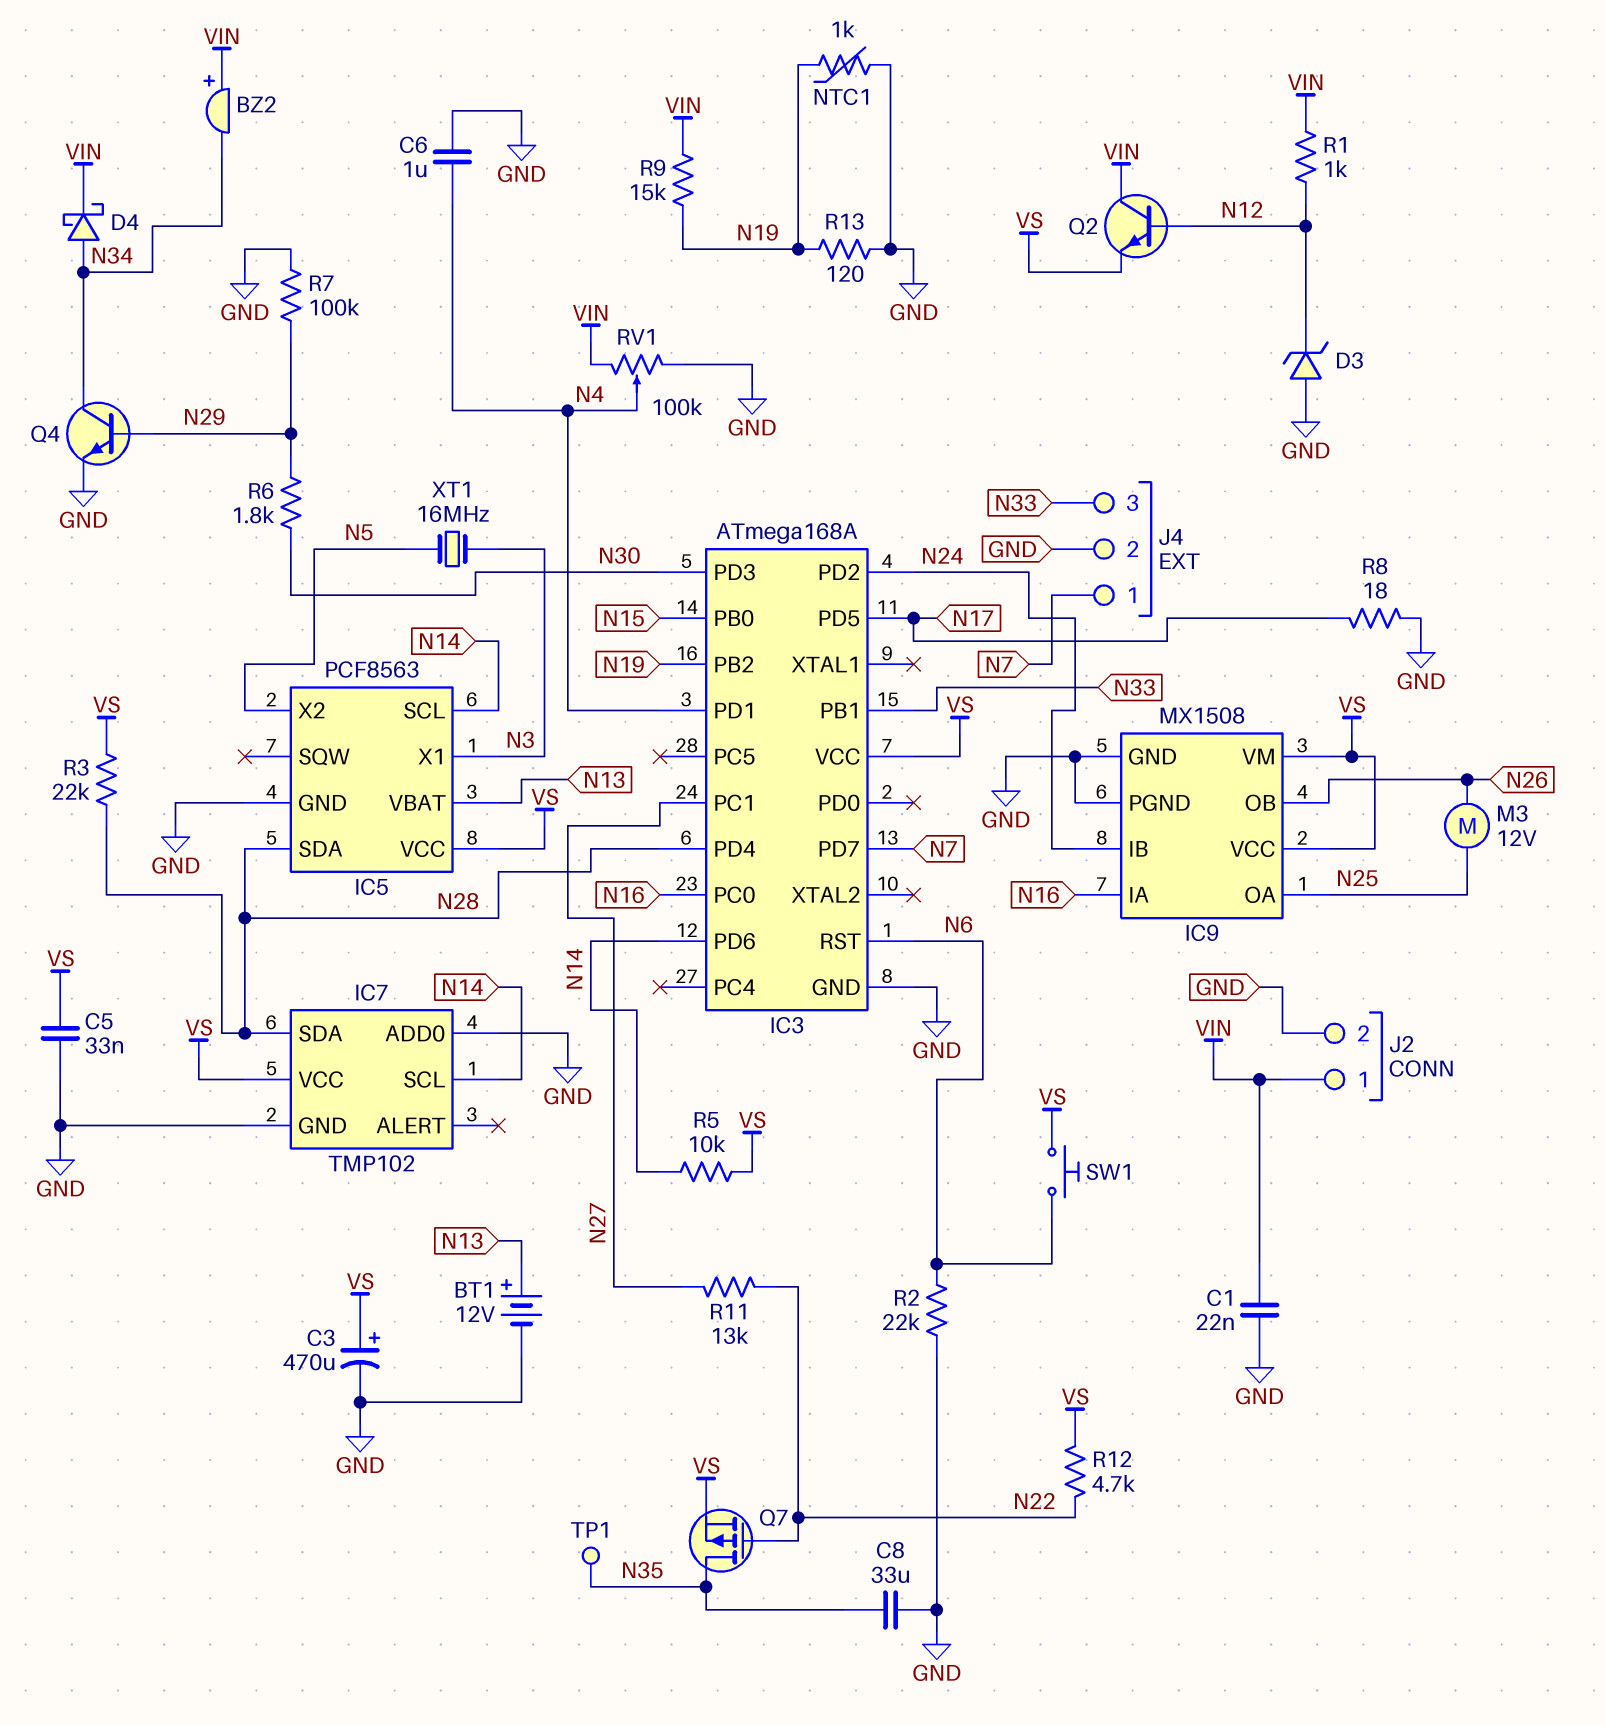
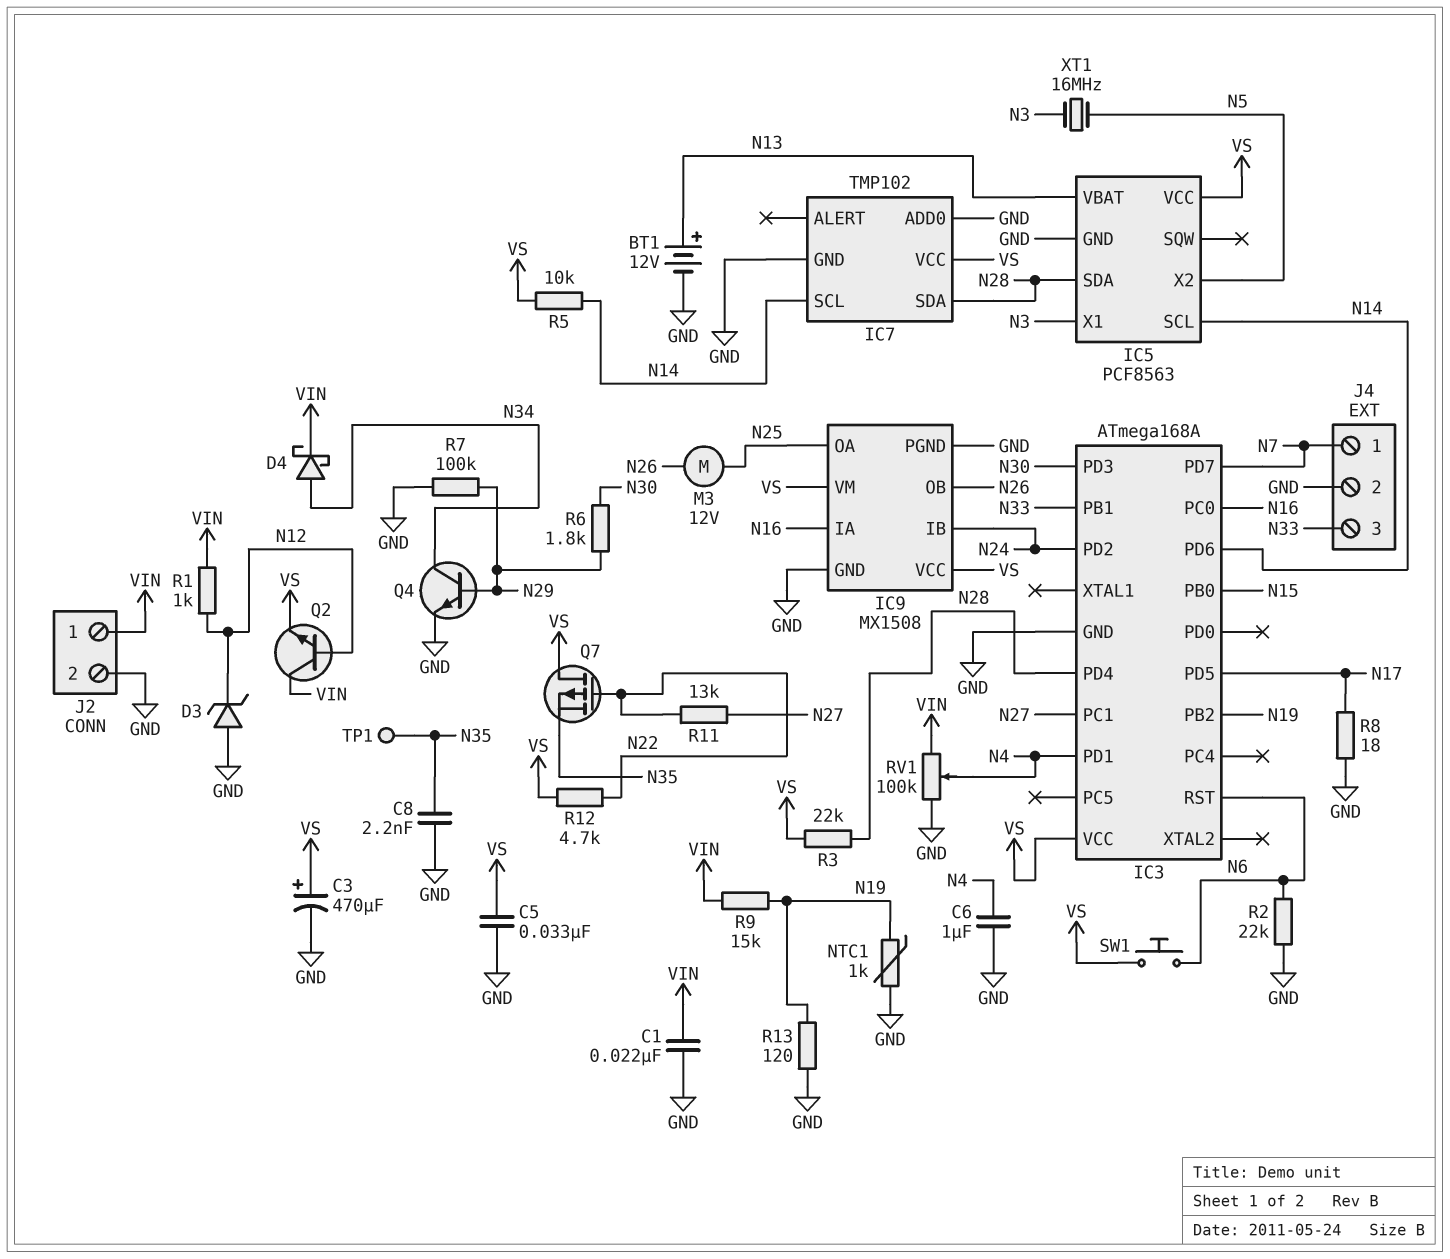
BZ2: buzzer (plus VIN, minus N34) -> none
C8: 33uF (GND, N35) -> 2.2nF (GND, N35)
Q7: PMOS (G N22, D N35, S VS) -> PMOS (G N22, D VS, S N35)

